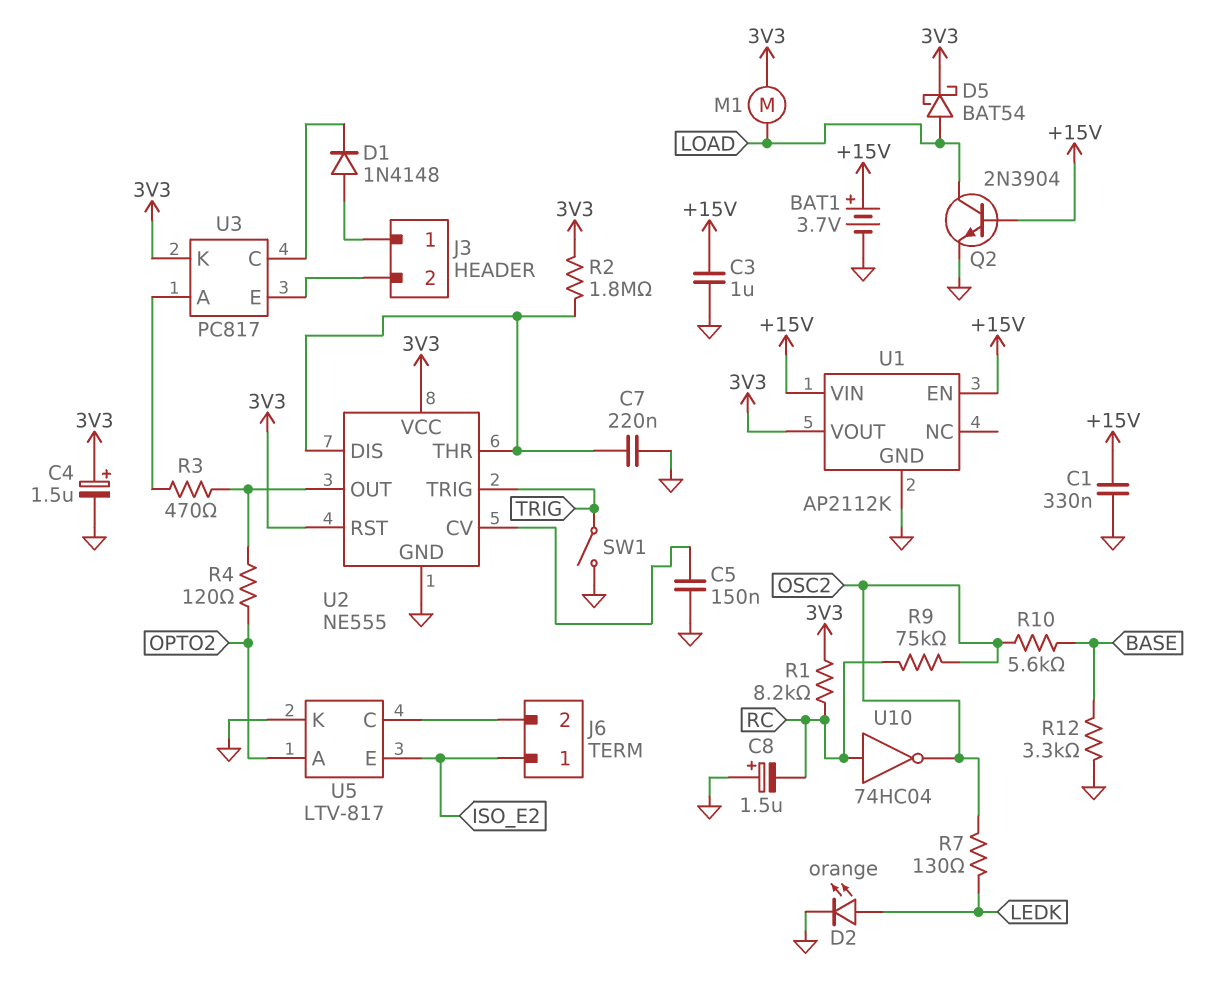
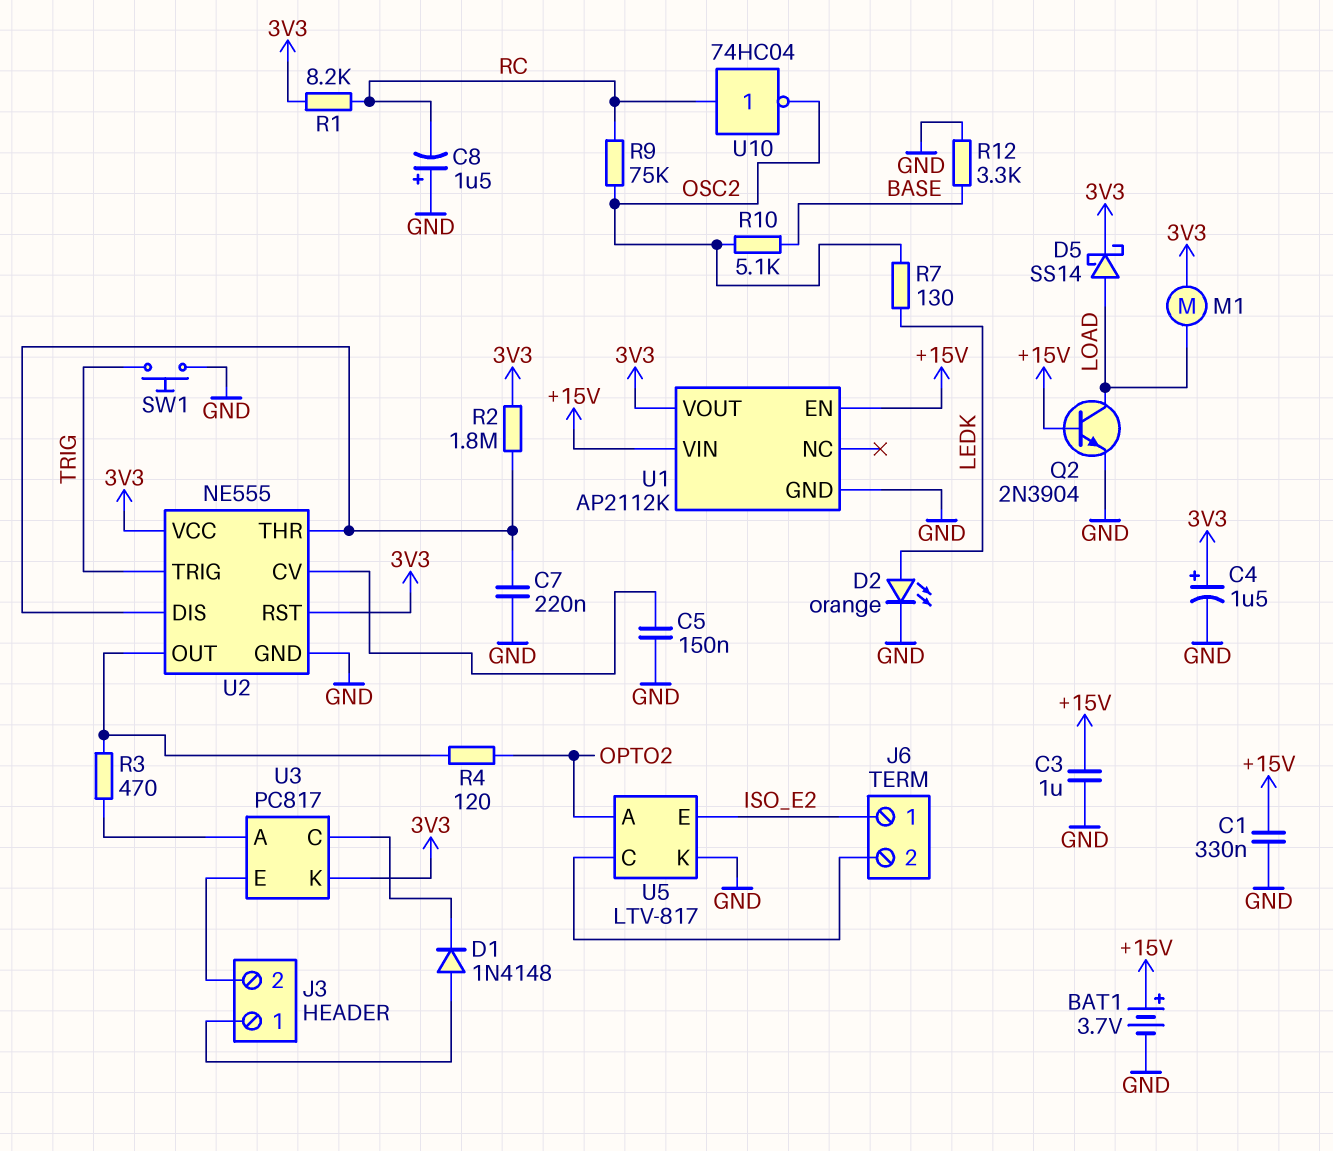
D5: schottky BAT54 (A LOAD, K 3V3) -> schottky SS14 (A LOAD, K 3V3)
R10: 5.6k (BASE, OSC2) -> 5.1k (BASE, OSC2)
SW1: switch (GND, TRIG) -> button (GND, TRIG)

